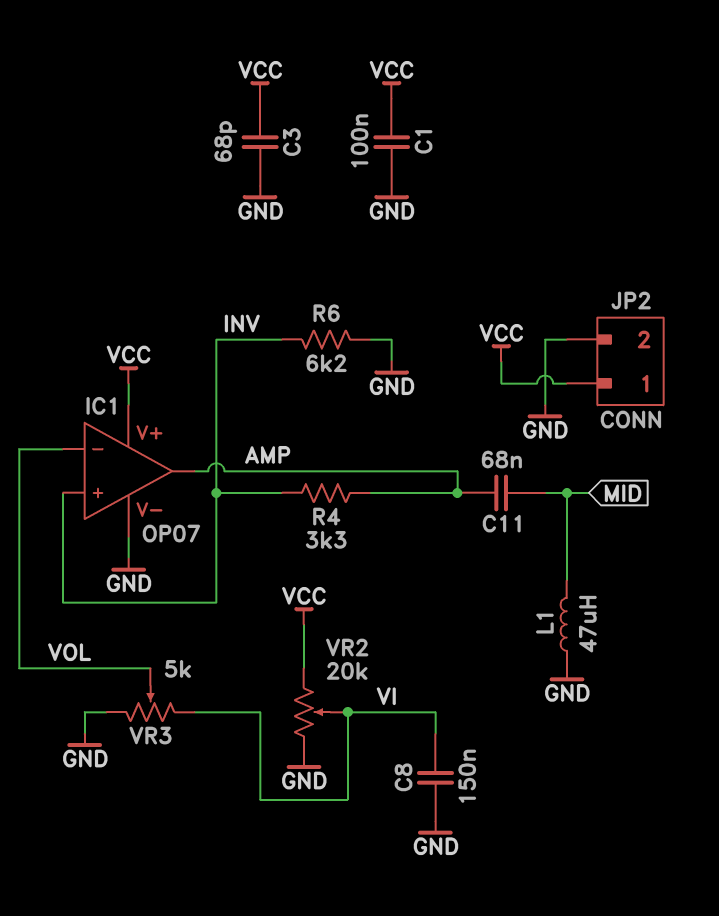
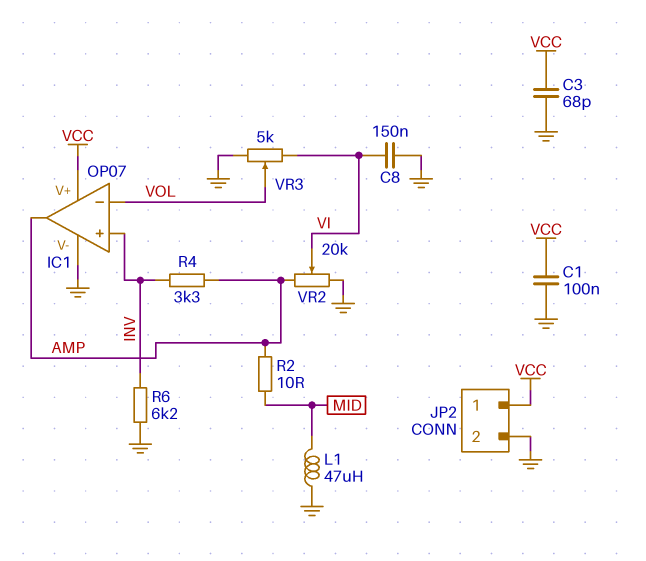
C11: 68nF (AMP, MID) -> none
R2: none -> 10 (AMP, MID)
VR2: 20k (GND, VCC, wiper VI) -> 20k (AMP, GND, wiper VI)

